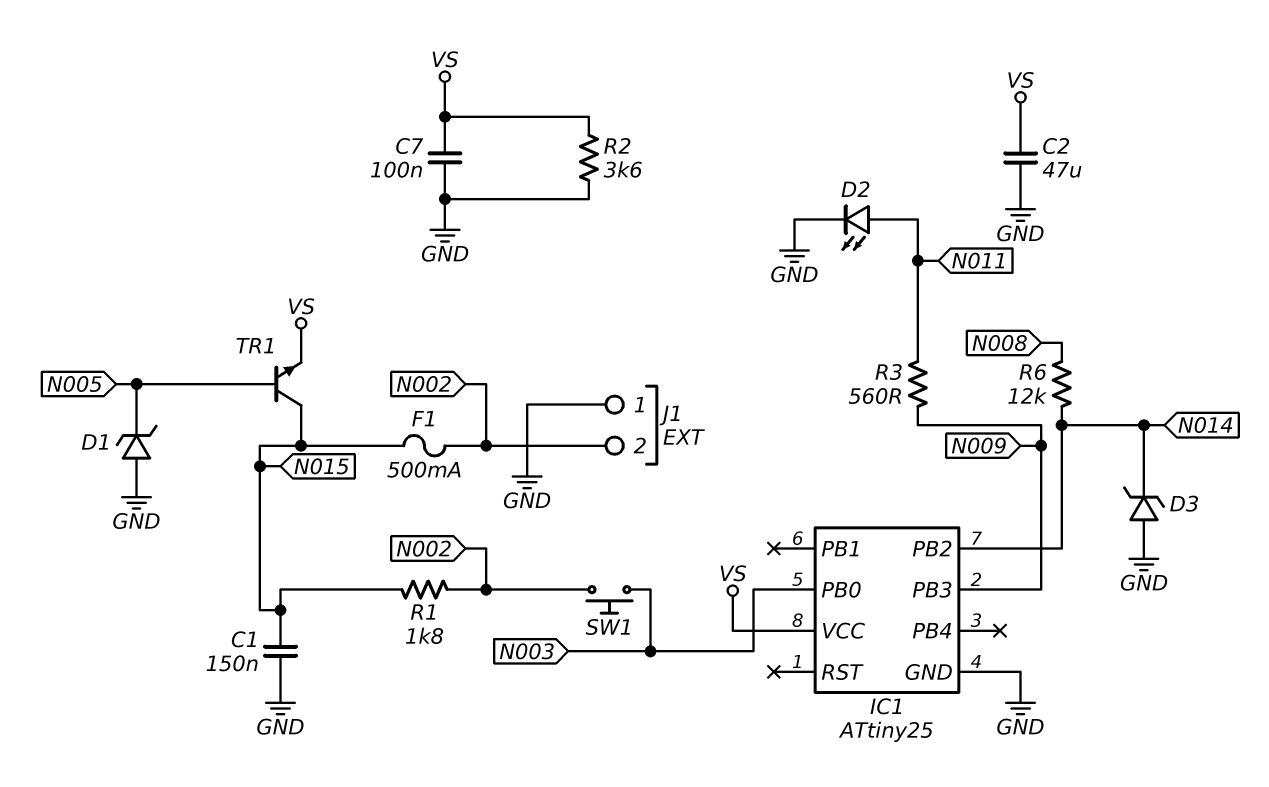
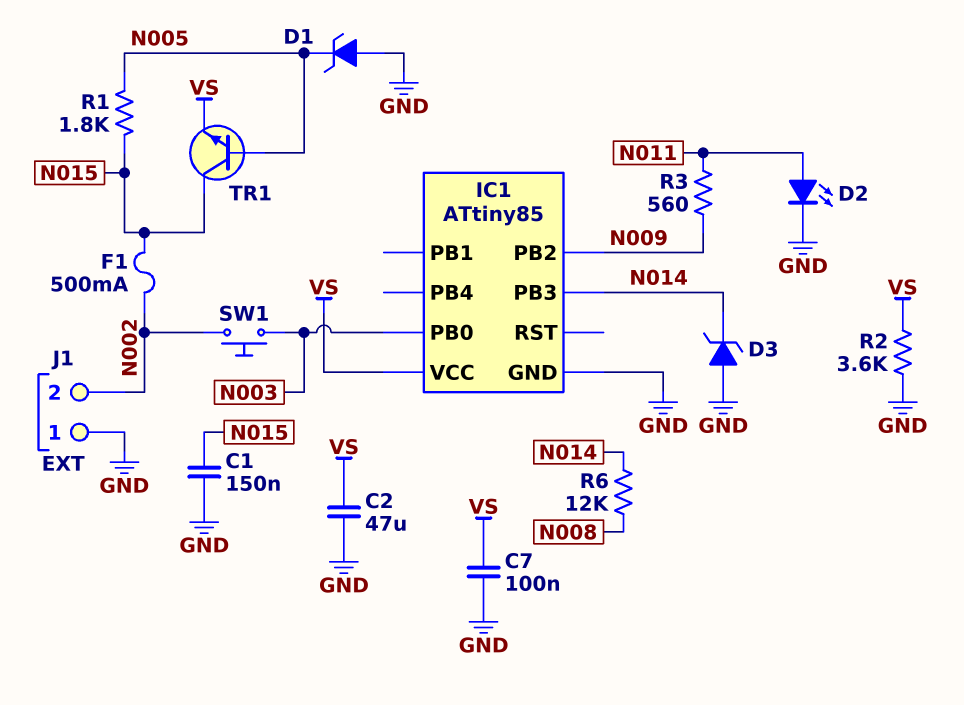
IC1: ATtiny25 -> ATtiny85
IC1 pin PB2: N014 -> N009
IC1 pin PB3: N009 -> N014
R1: 1.8k (N002, N015) -> 1.8k (N005, N015)

